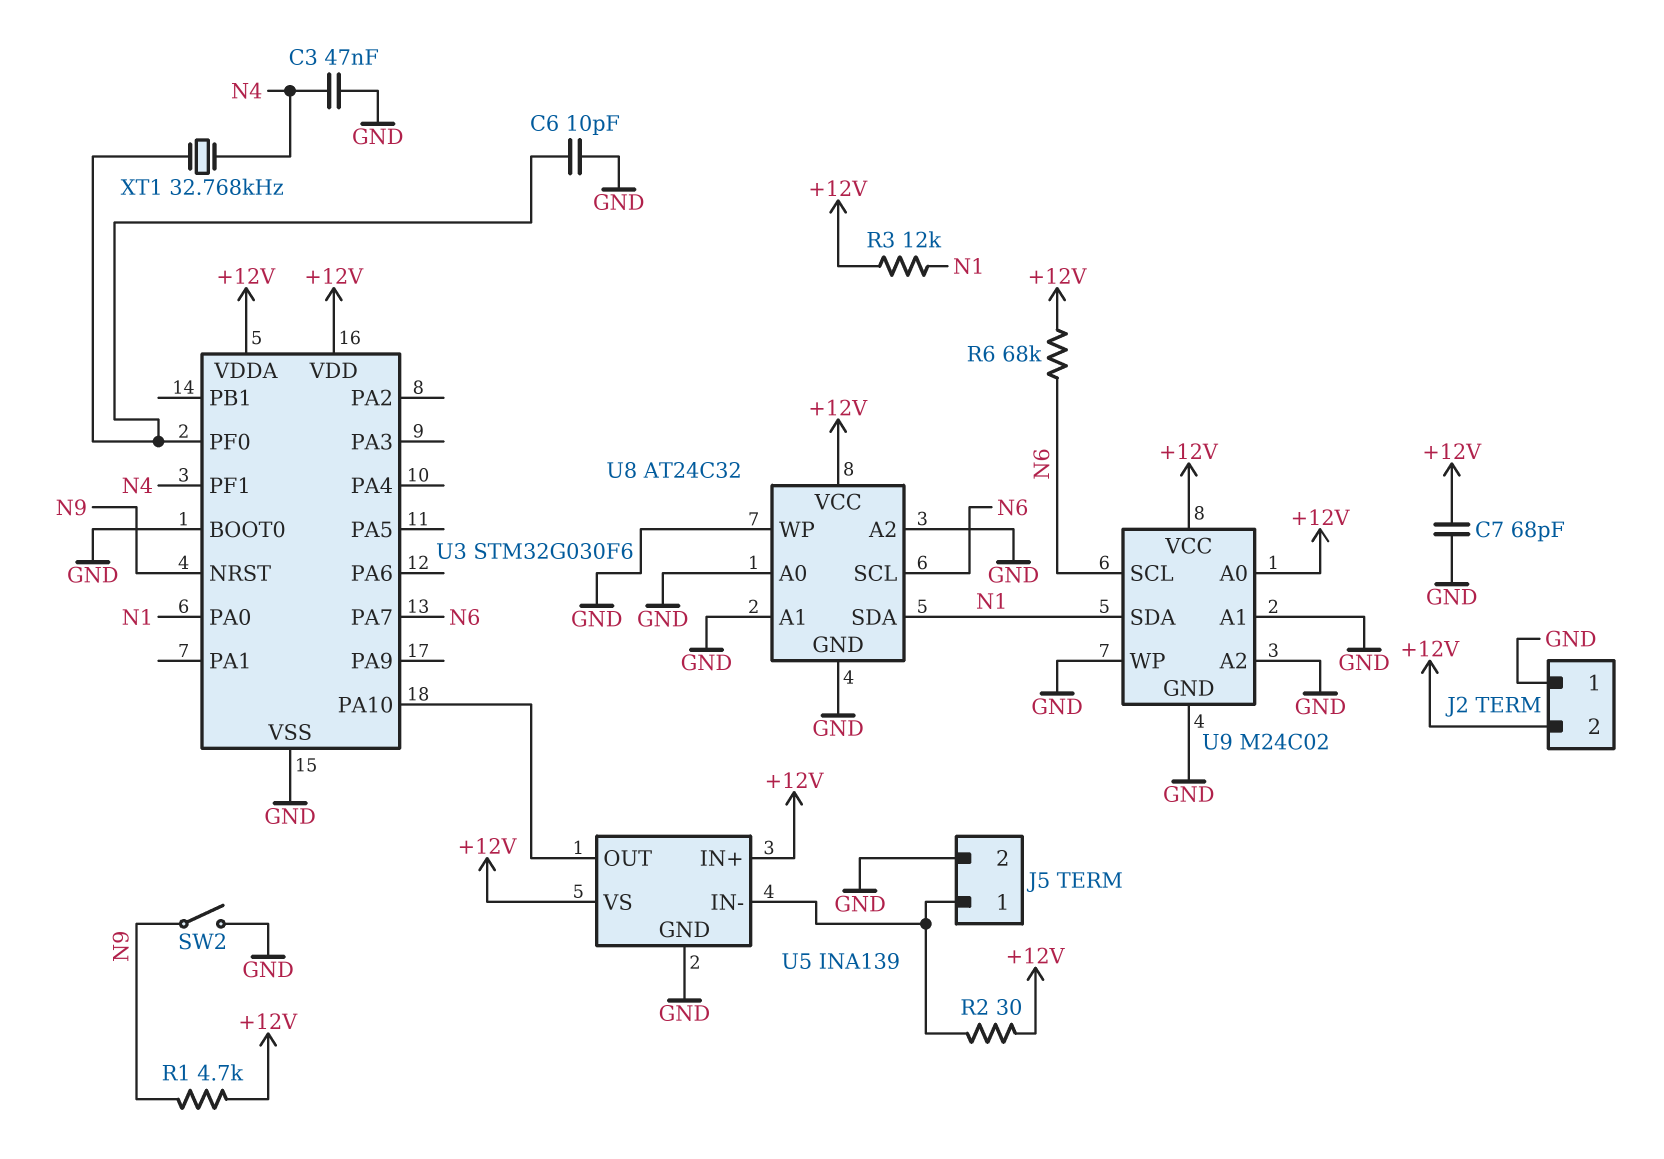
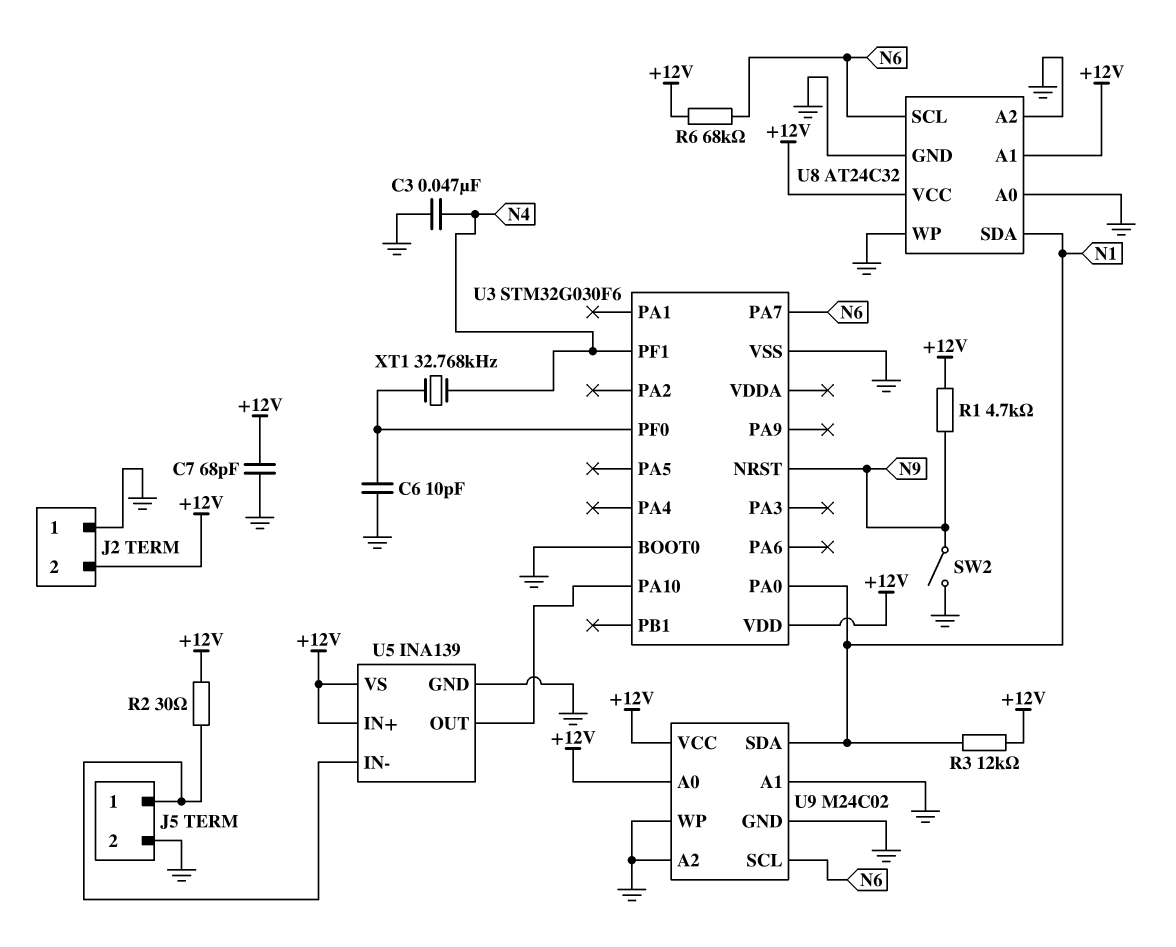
U3 pin VDDA: +12V -> none
U8 pin A1: GND -> +12V

